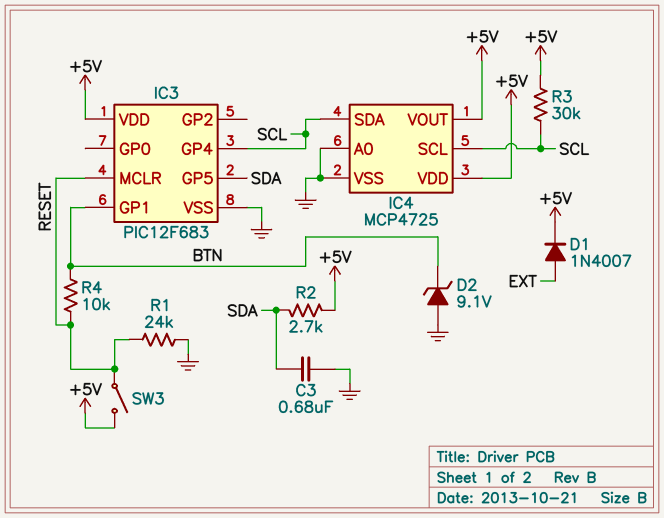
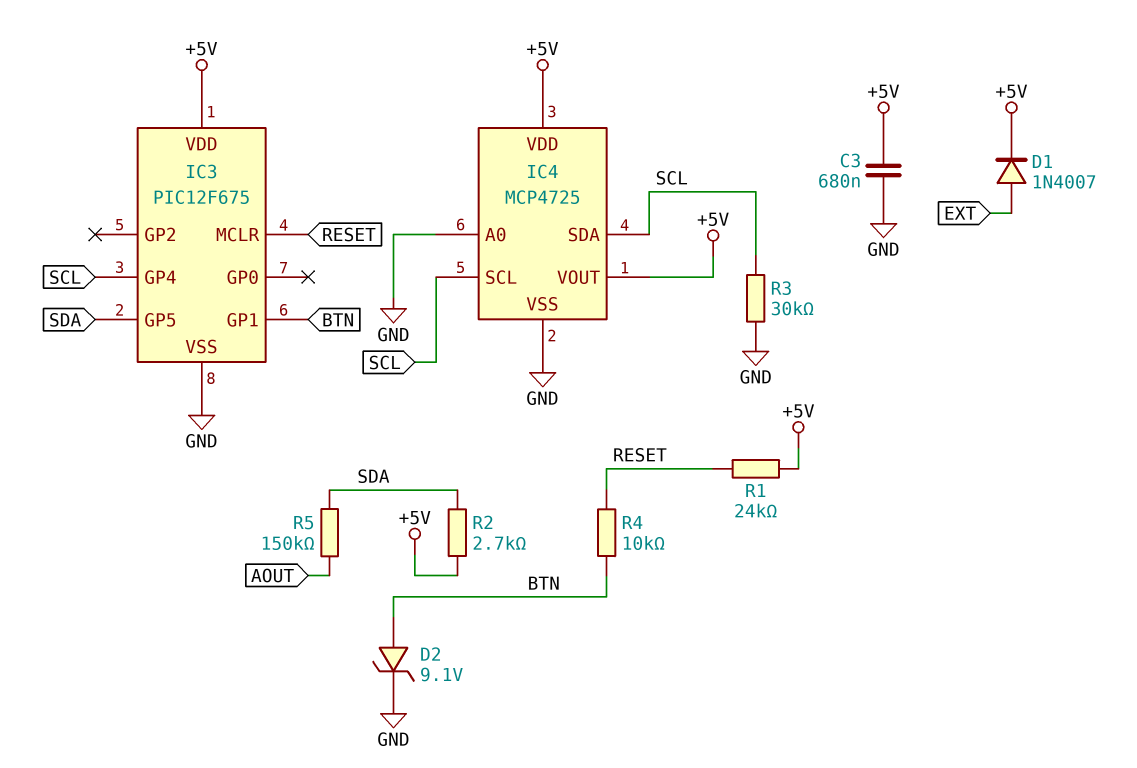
C3: 680nF (GND, SDA) -> 680nF (+5V, GND)
D2: zener 9.1V (A GND, K BTN) -> zener 9.1V (A BTN, K GND)
IC3: PIC12F683 -> PIC12F675
R1: 24k (GND, RESET) -> 24k (+5V, RESET)
R3: 30k (+5V, SCL) -> 30k (GND, SCL)
R5: none -> 150k (AOUT, SDA)
SW3: switch (+5V, RESET) -> none

